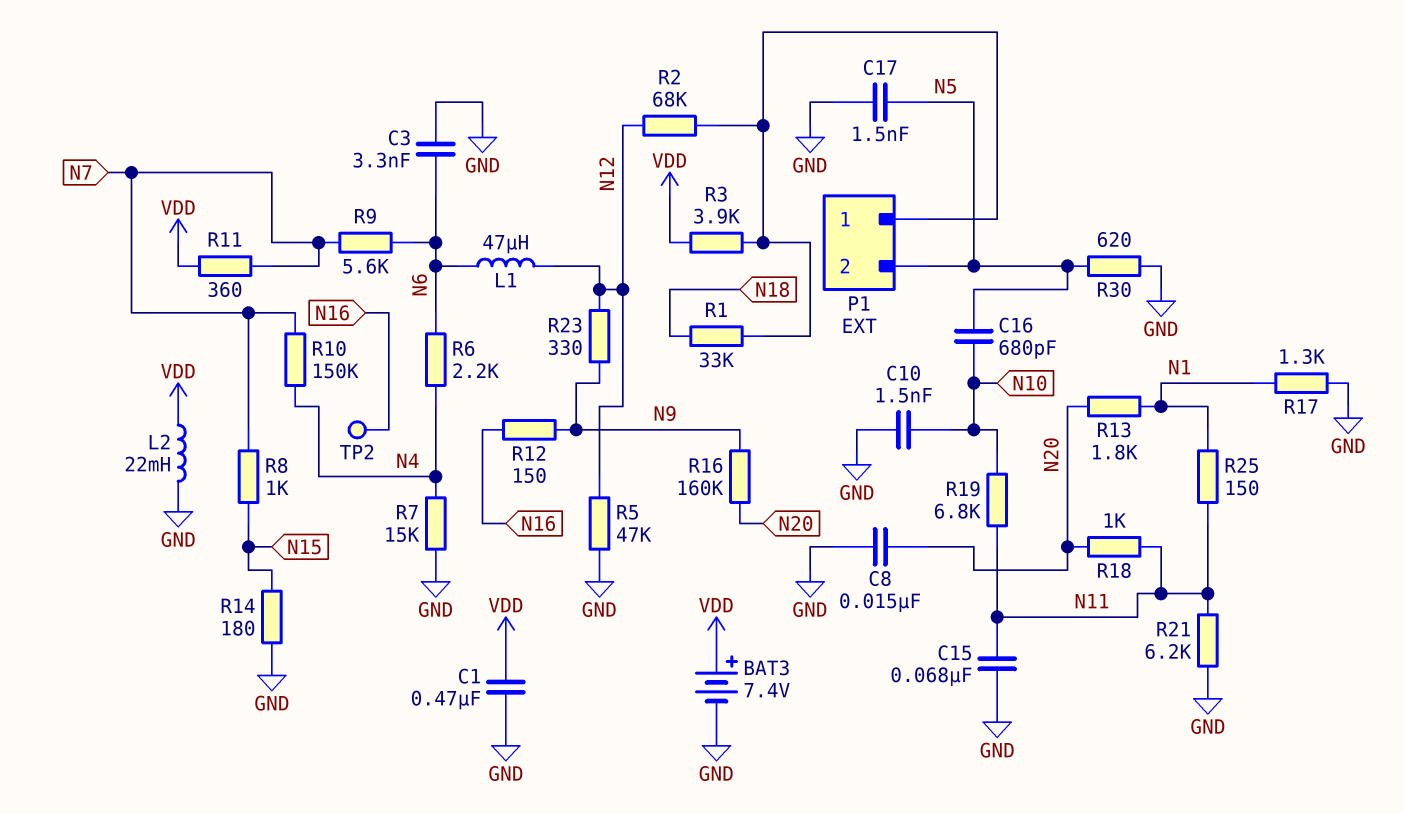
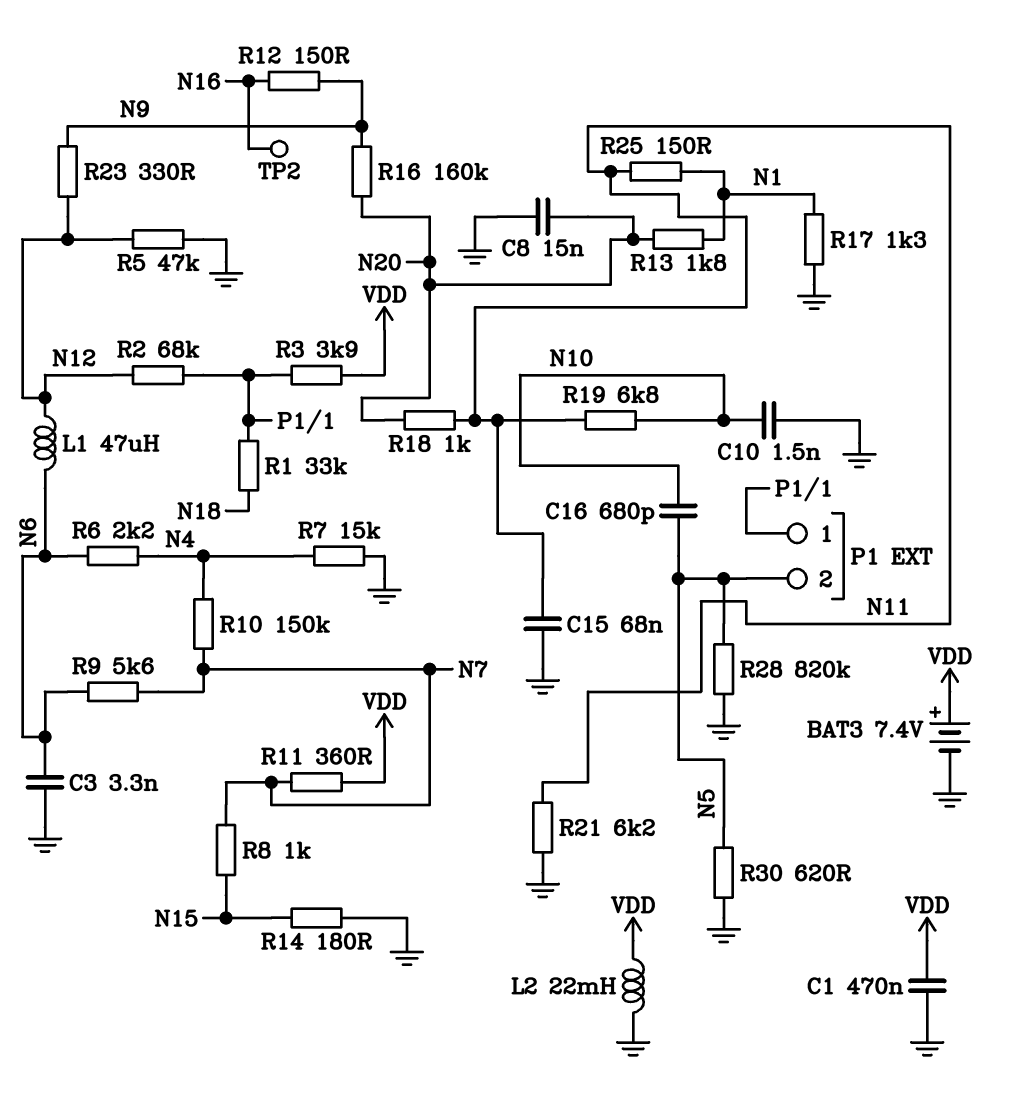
C17: 1.5nF (GND, N5) -> none
R28: none -> 820k (GND, N5)

